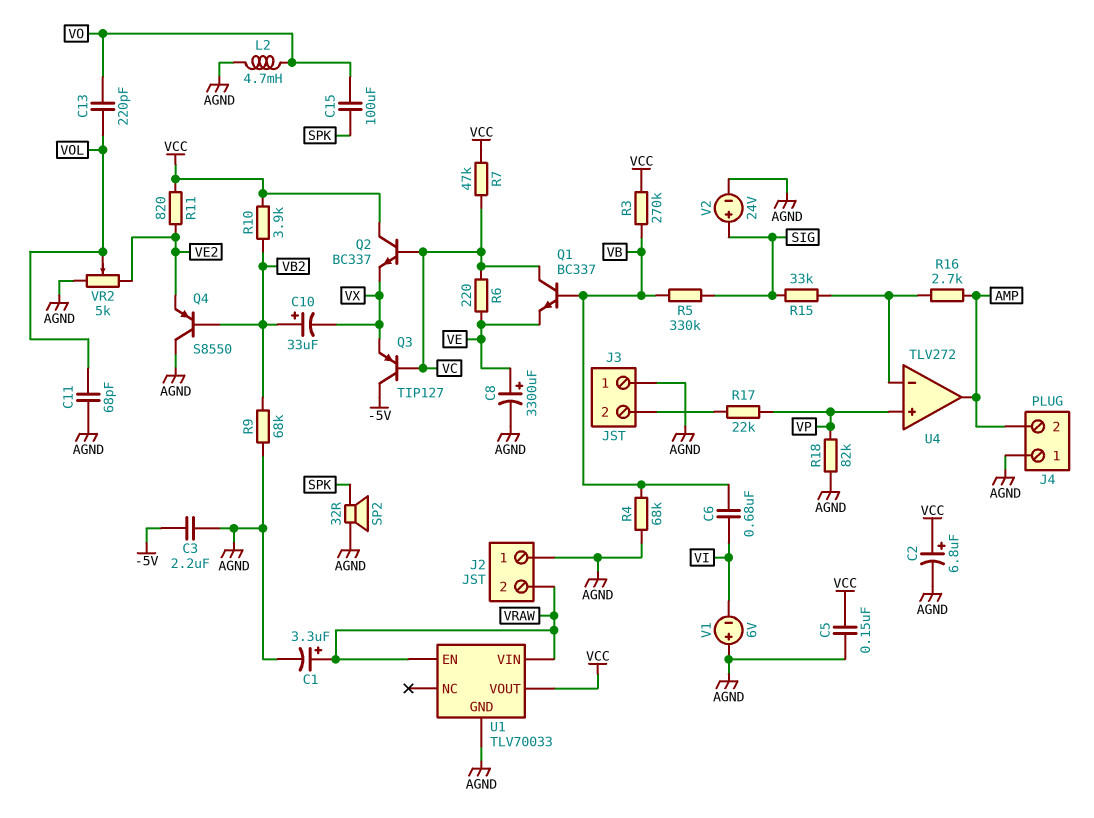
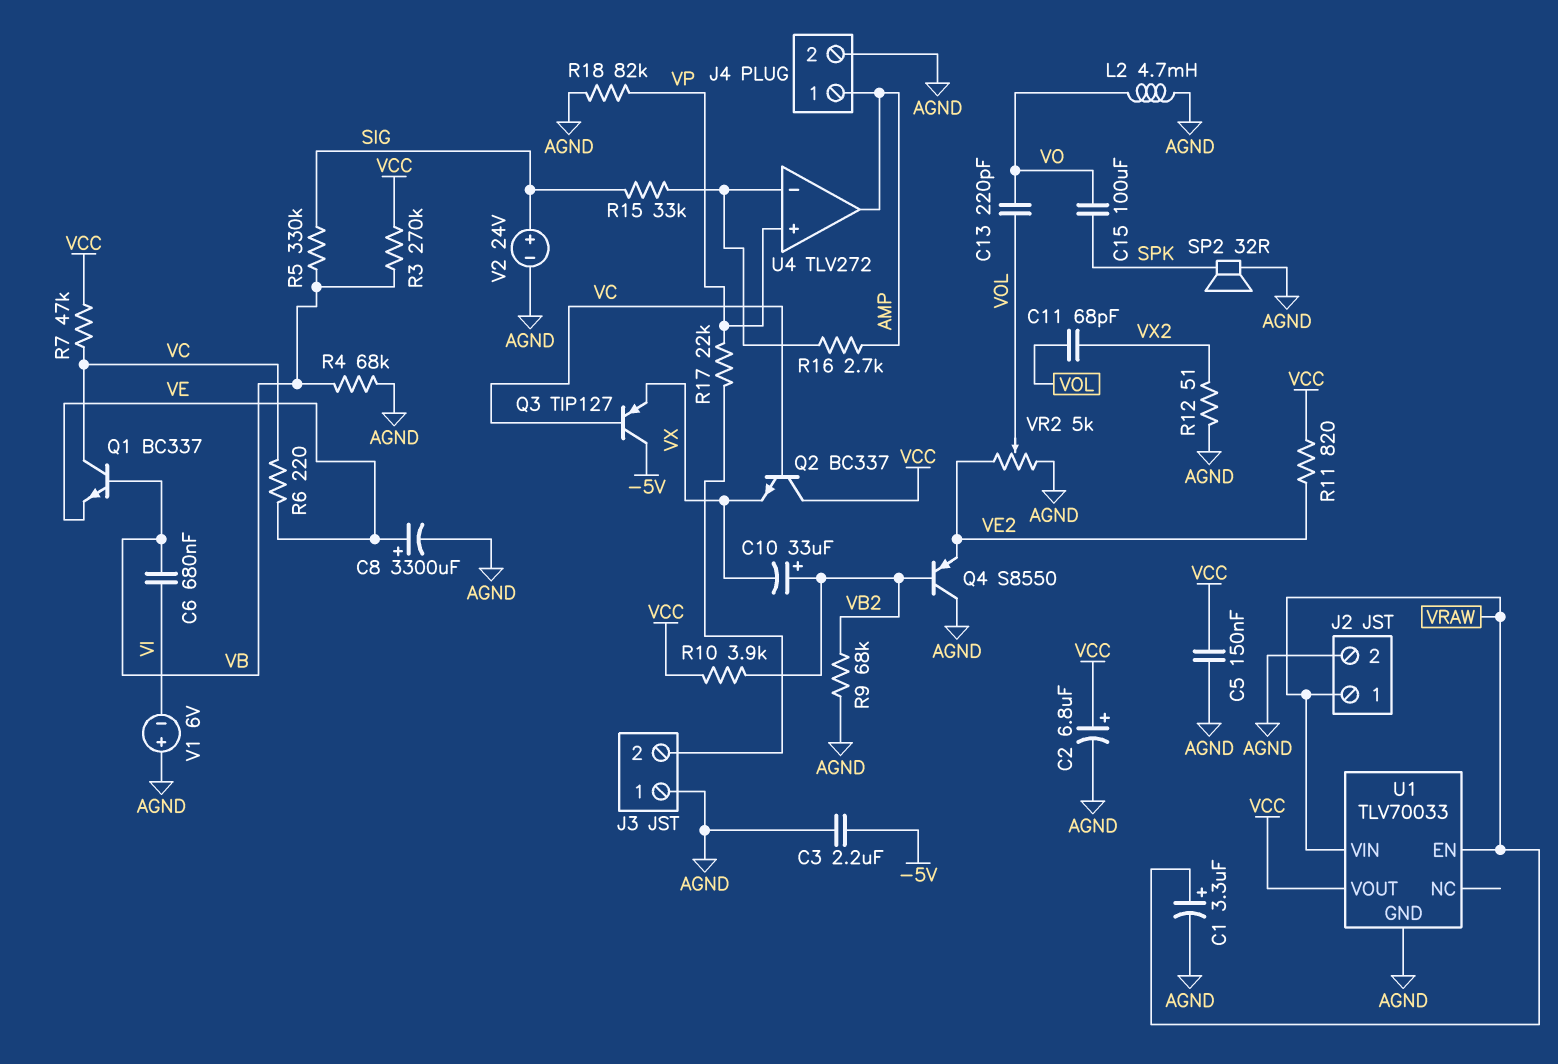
C11: 68pF (AGND, VOL) -> 68pF (VOL, VX2)
J2 pin 1: AGND -> VRAW
J2 pin 2: VRAW -> AGND
J4 pin 1: AGND -> AMP
J4 pin 2: AMP -> AGND
R12: none -> 51 (AGND, VX2)

